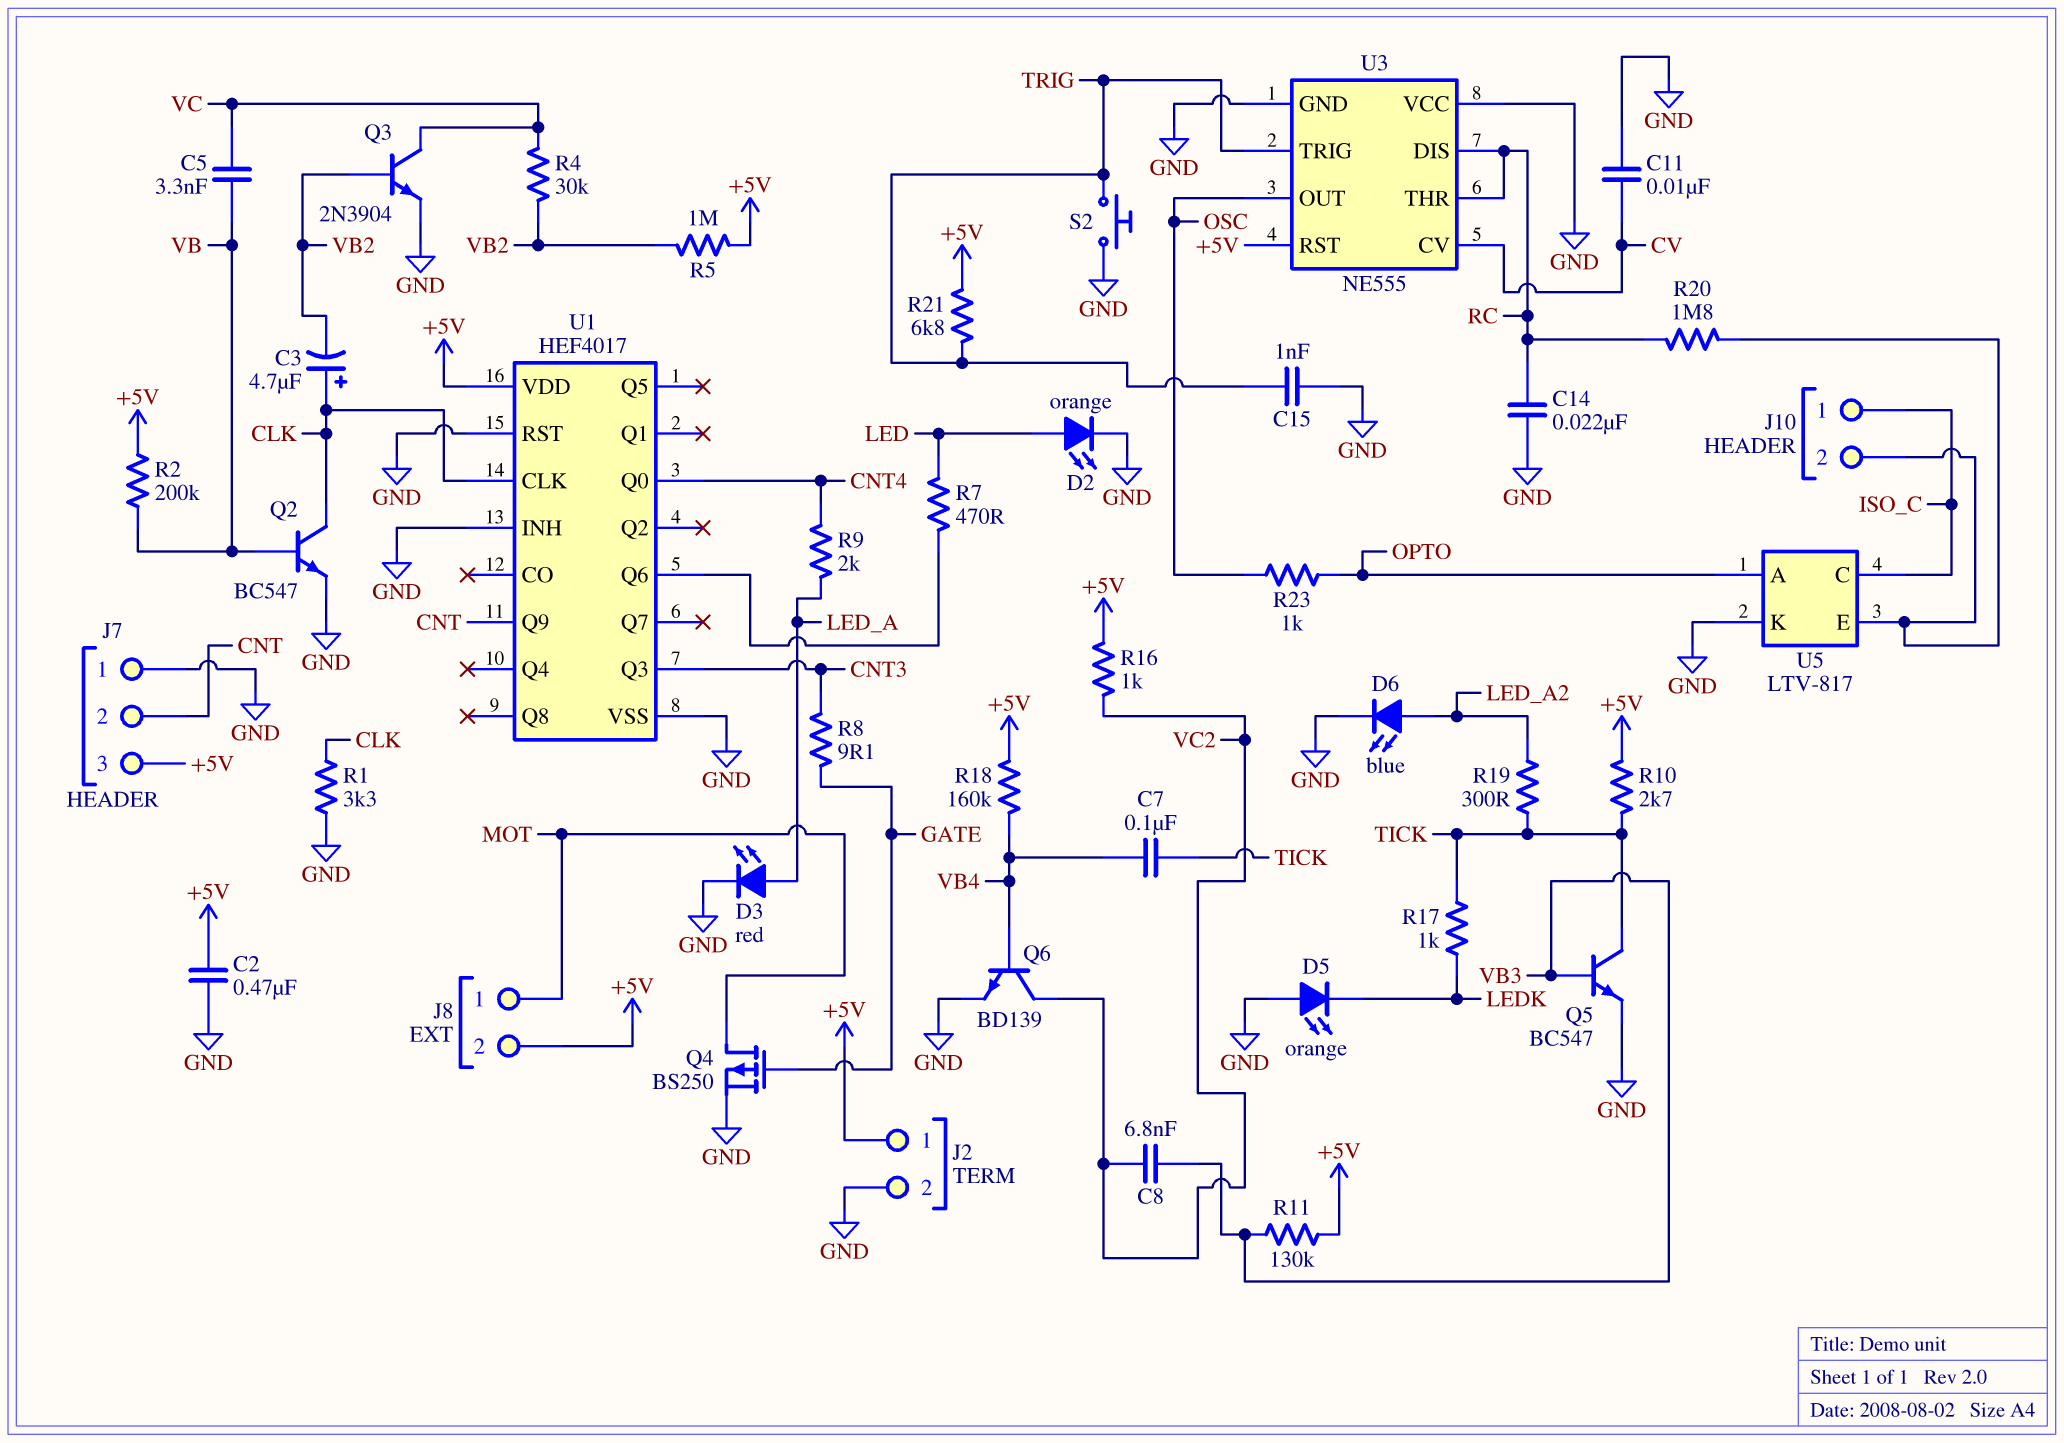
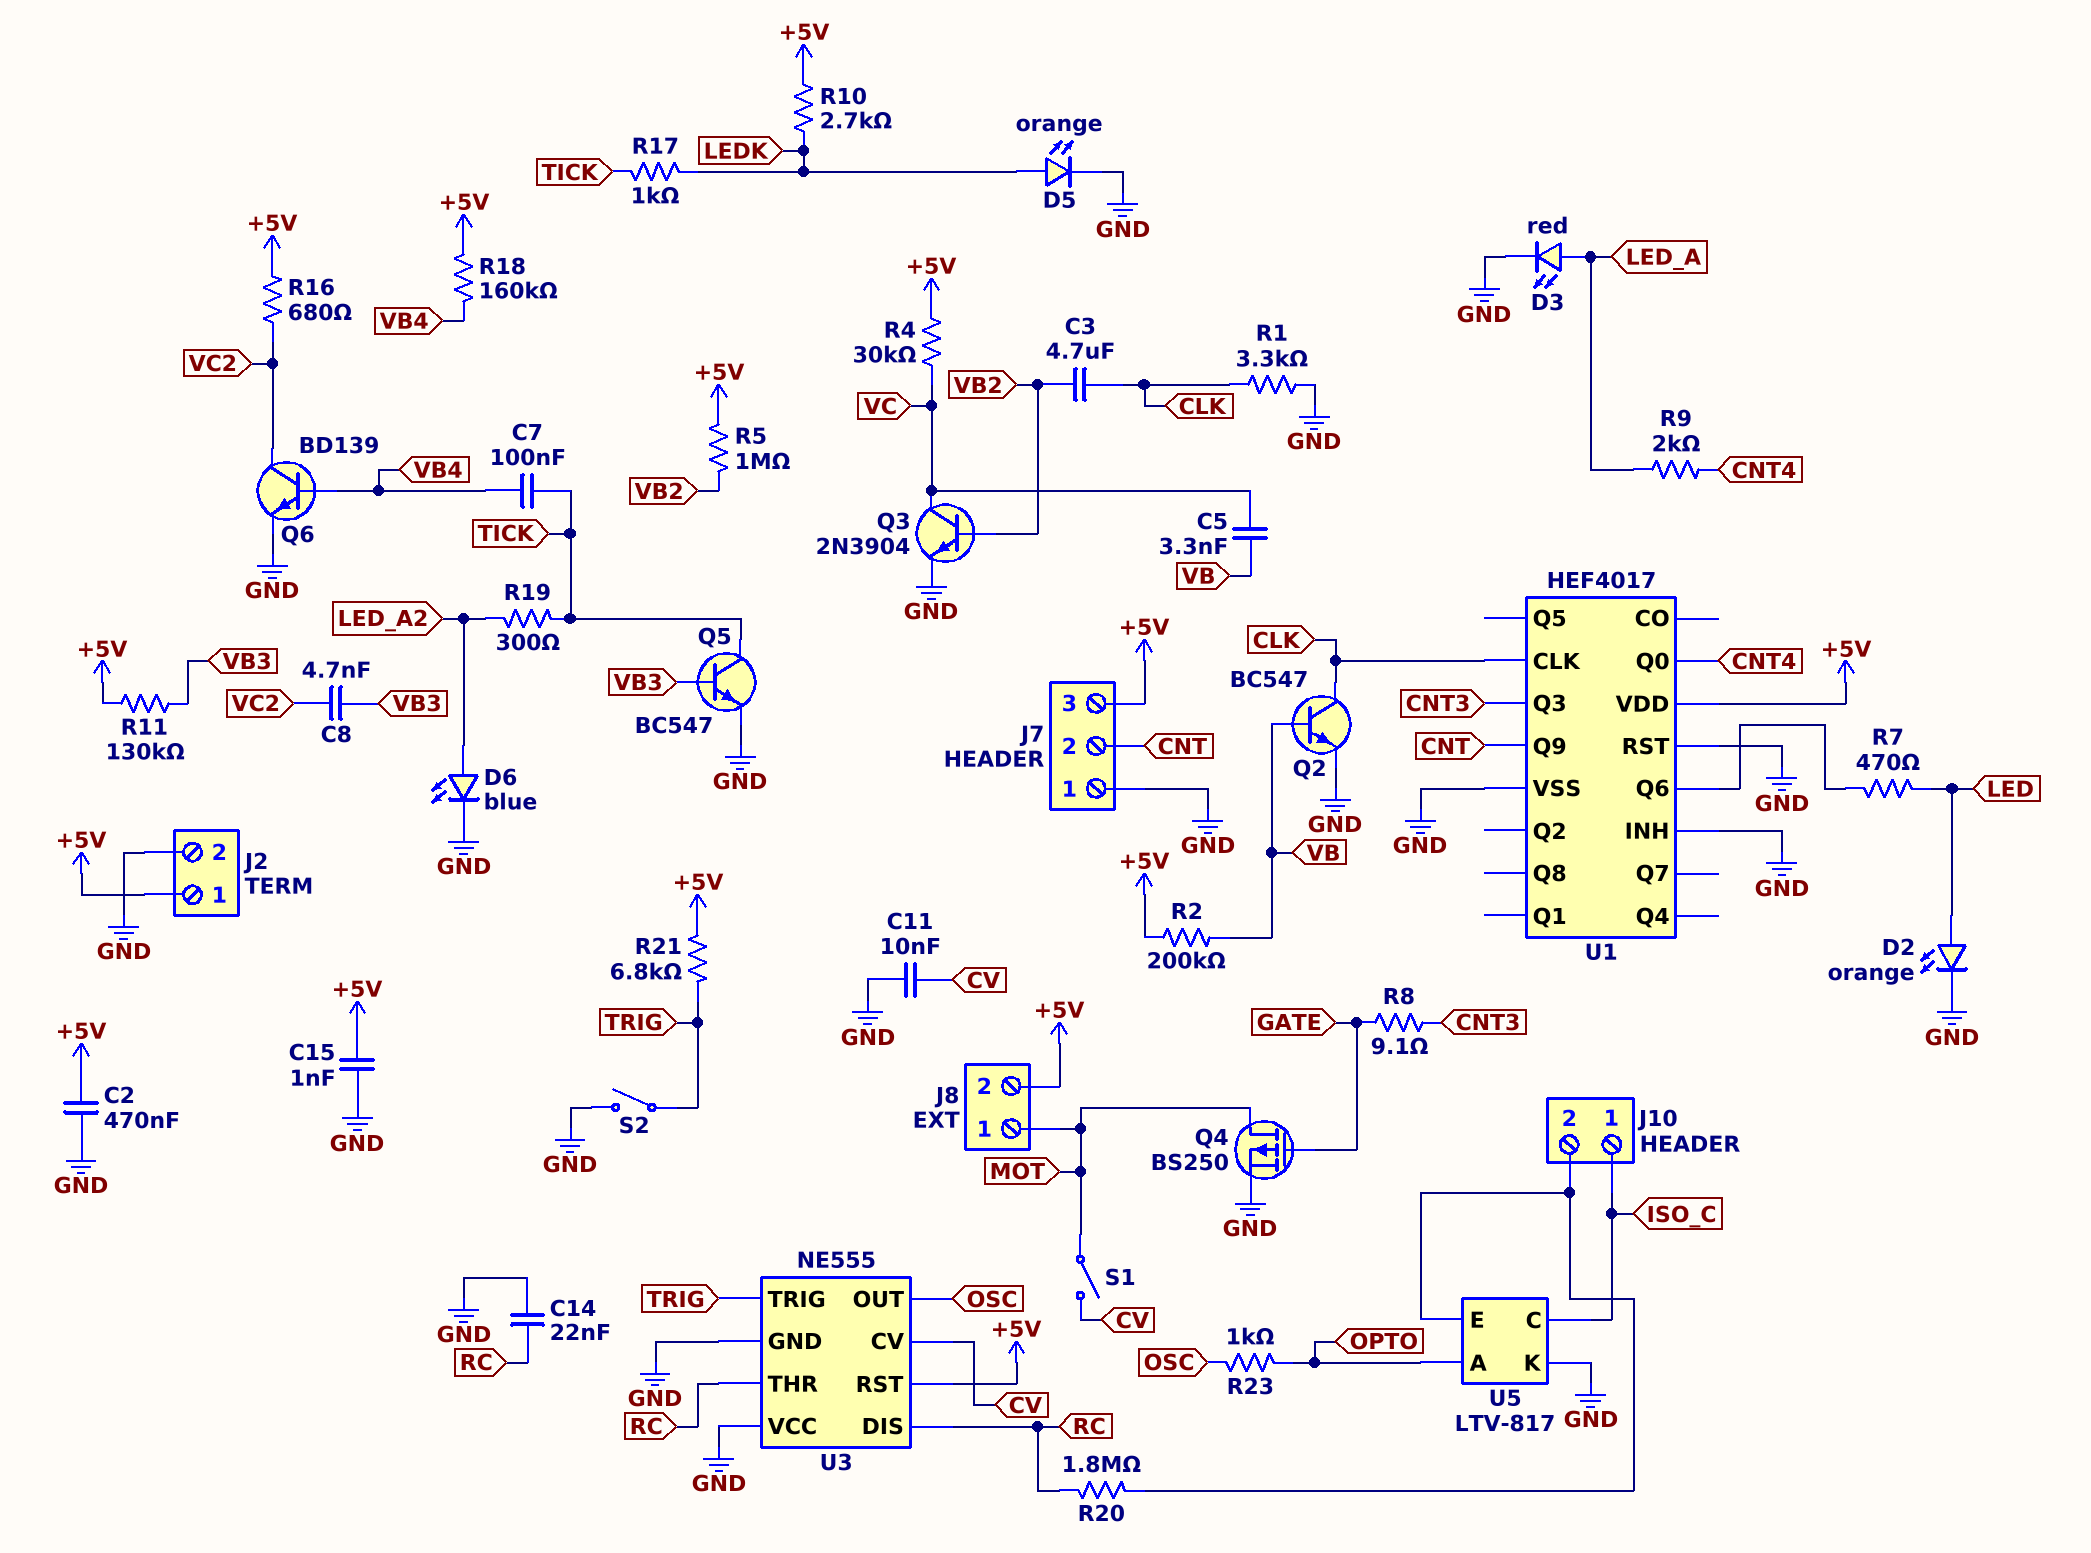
C3: 4.7uF (plus CLK, minus VB2) -> 4.7uF (CLK, VB2)
C8: 6.8nF (VB3, VC2) -> 4.7nF (VB3, VC2)
C15: 1nF (GND, TRIG) -> 1nF (+5V, GND)
D5: LED orange (A GND, K LEDK) -> LED orange (A LEDK, K GND)
R4: 30k (VB2, VC) -> 30k (+5V, VC)
R10: 2.7k (+5V, TICK) -> 2.7k (+5V, LEDK)
R16: 1k (+5V, VC2) -> 680 (+5V, VC2)
S1: none -> switch (CV, MOT)
S2: button (GND, TRIG) -> switch (GND, TRIG)

